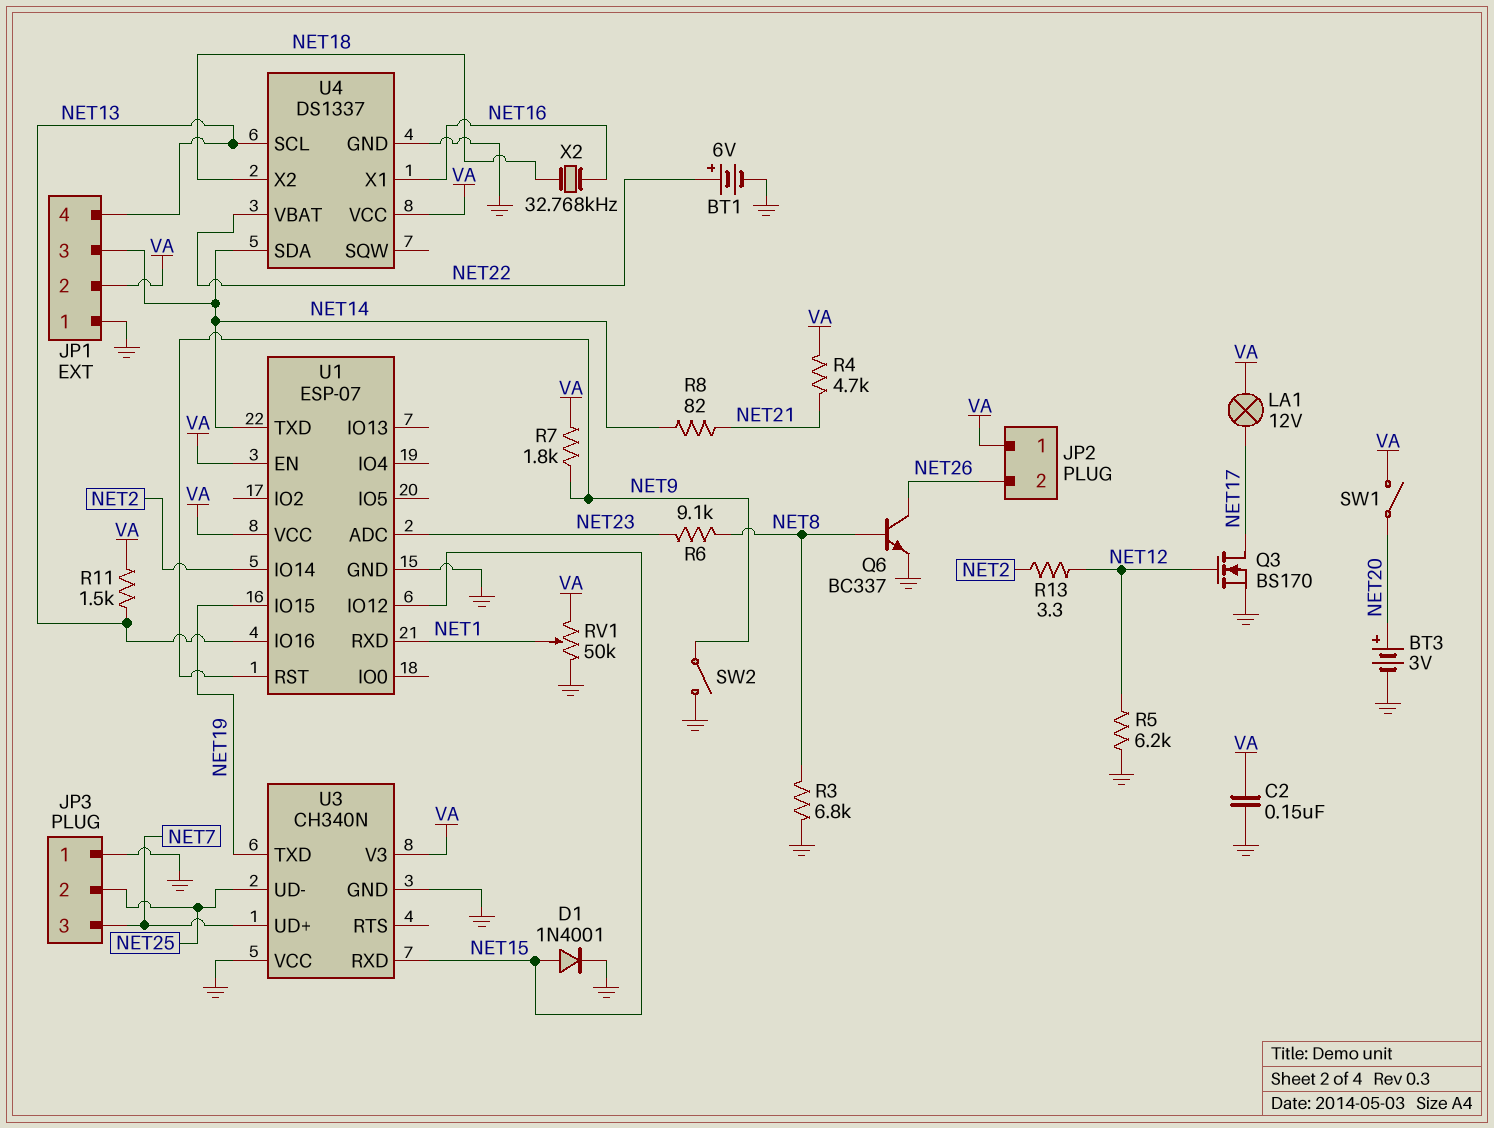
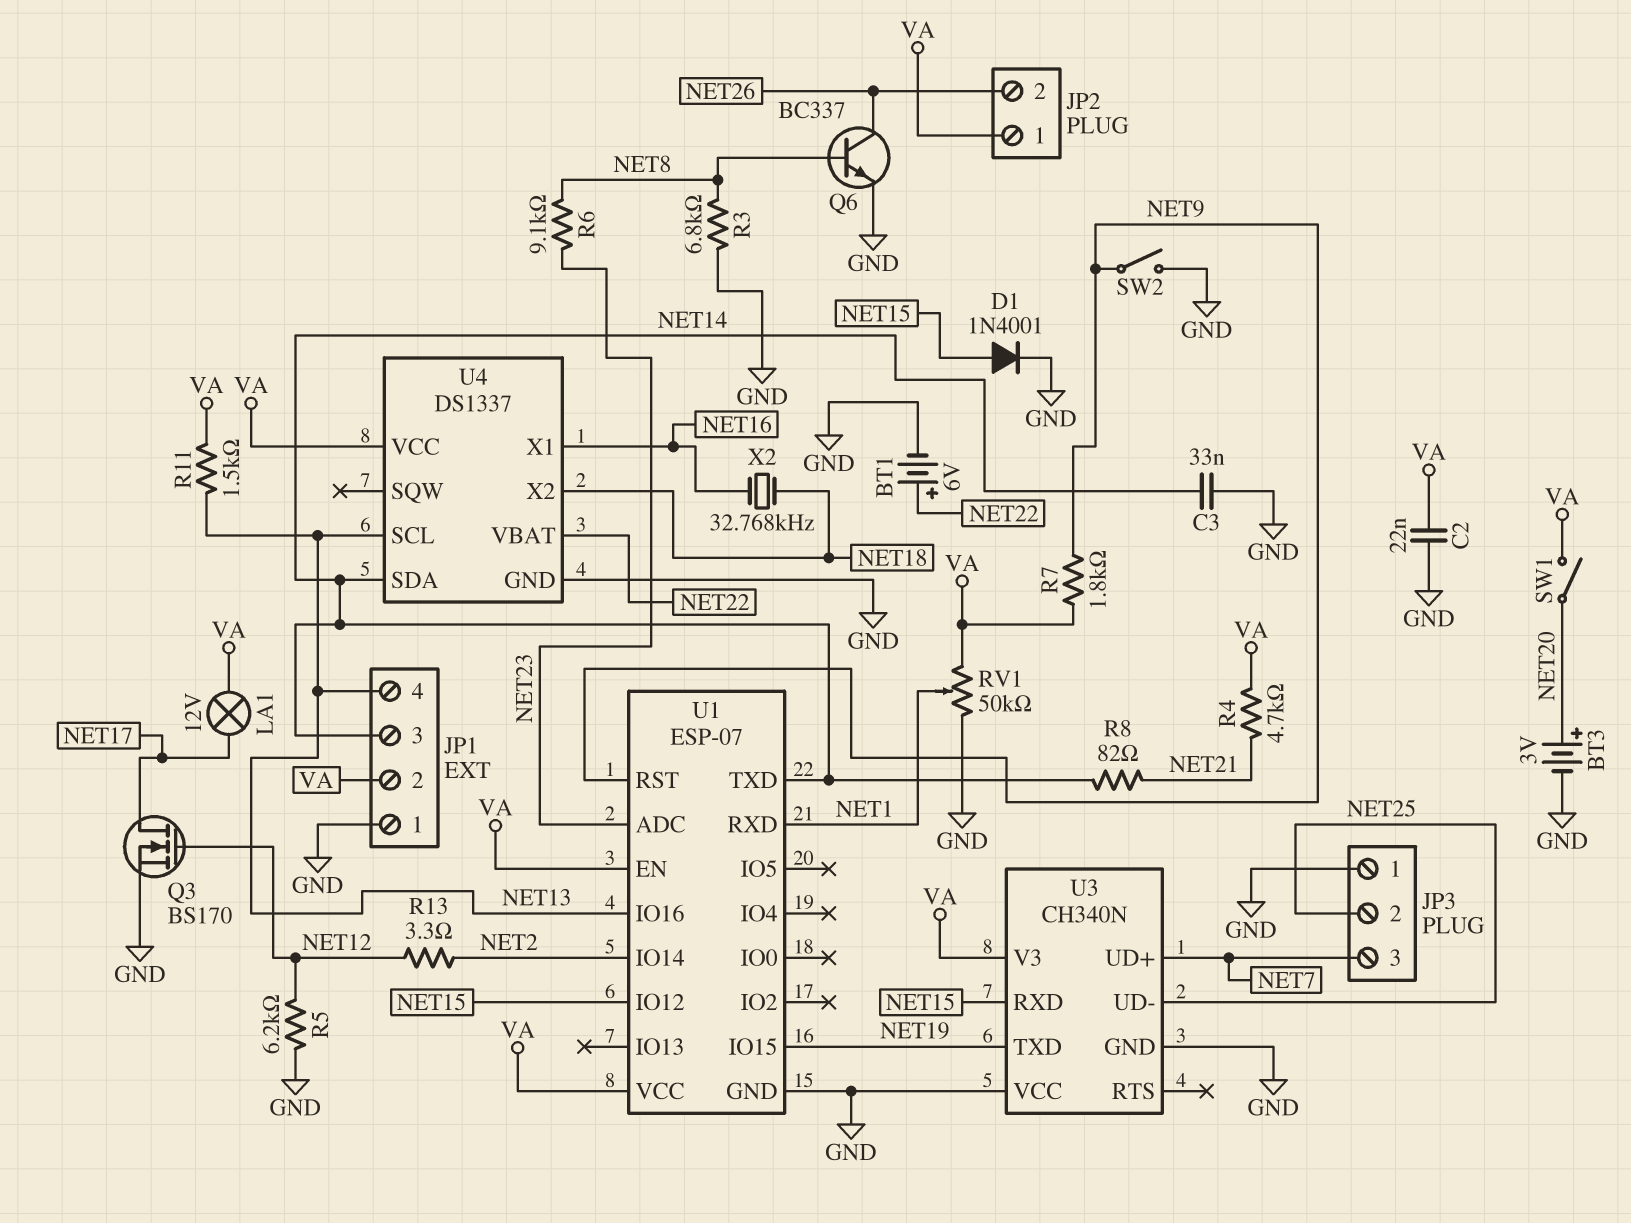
C2: 150nF (GND, VA) -> 22nF (GND, VA)
C3: none -> 33nF (GND, NET14)

